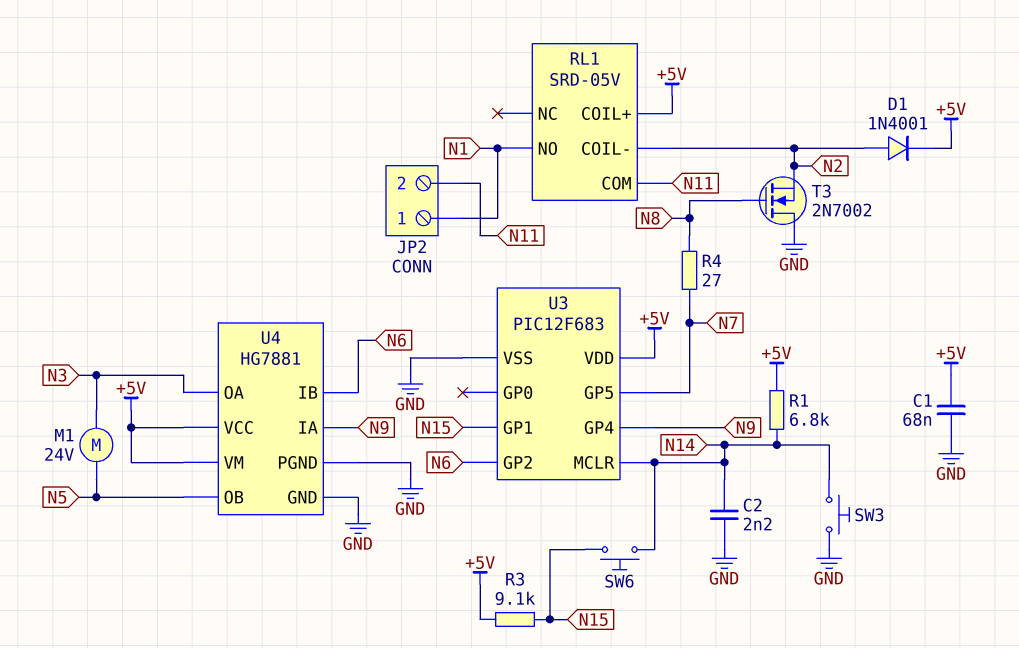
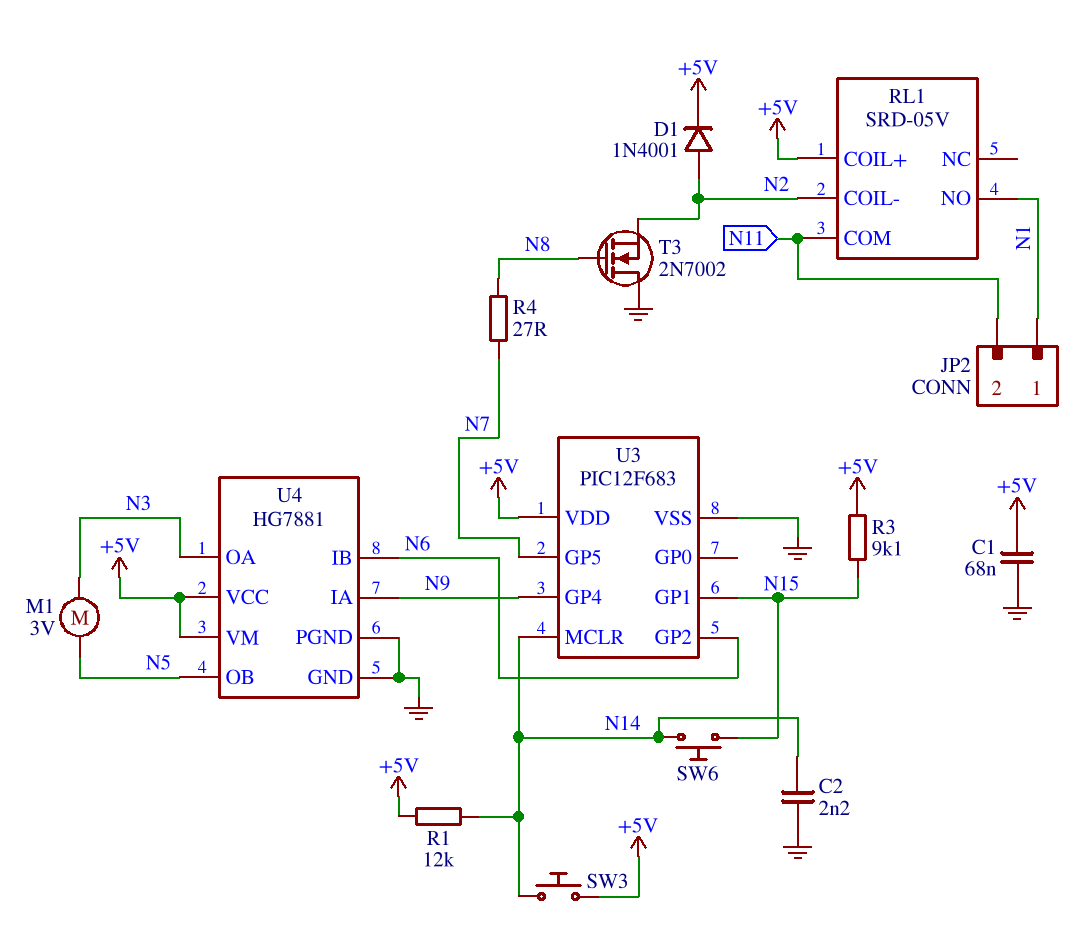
M1: motor 24V (N3, N5) -> motor 3V (N3, N5)
R1: 6.8k (+5V, N14) -> 12k (+5V, N14)
SW3: button (GND, N14) -> button (+5V, N14)

